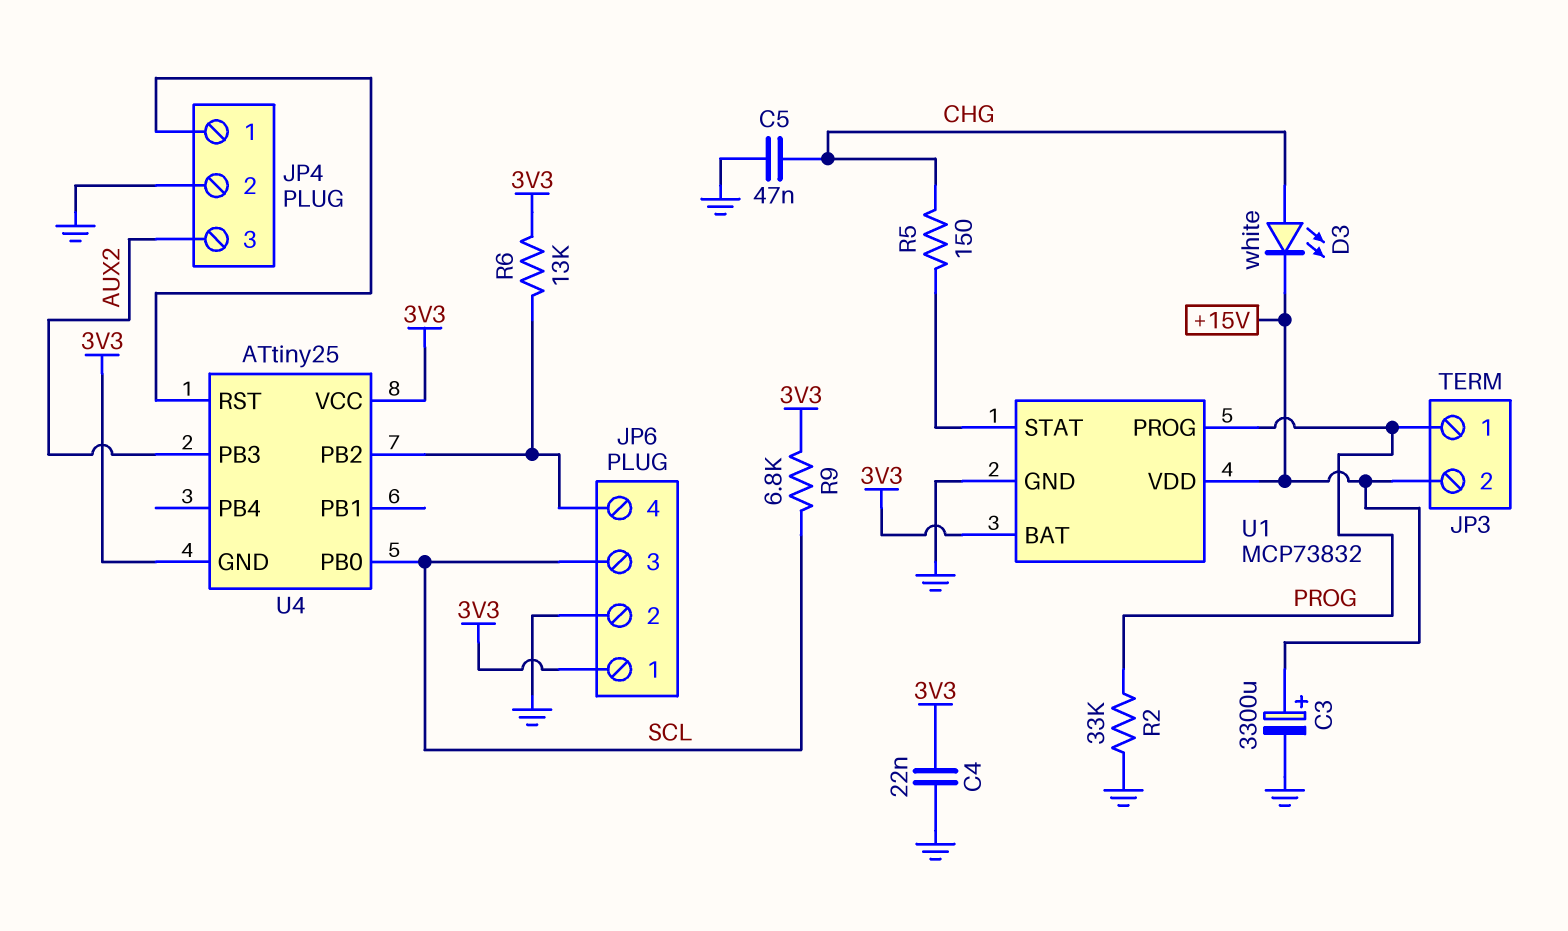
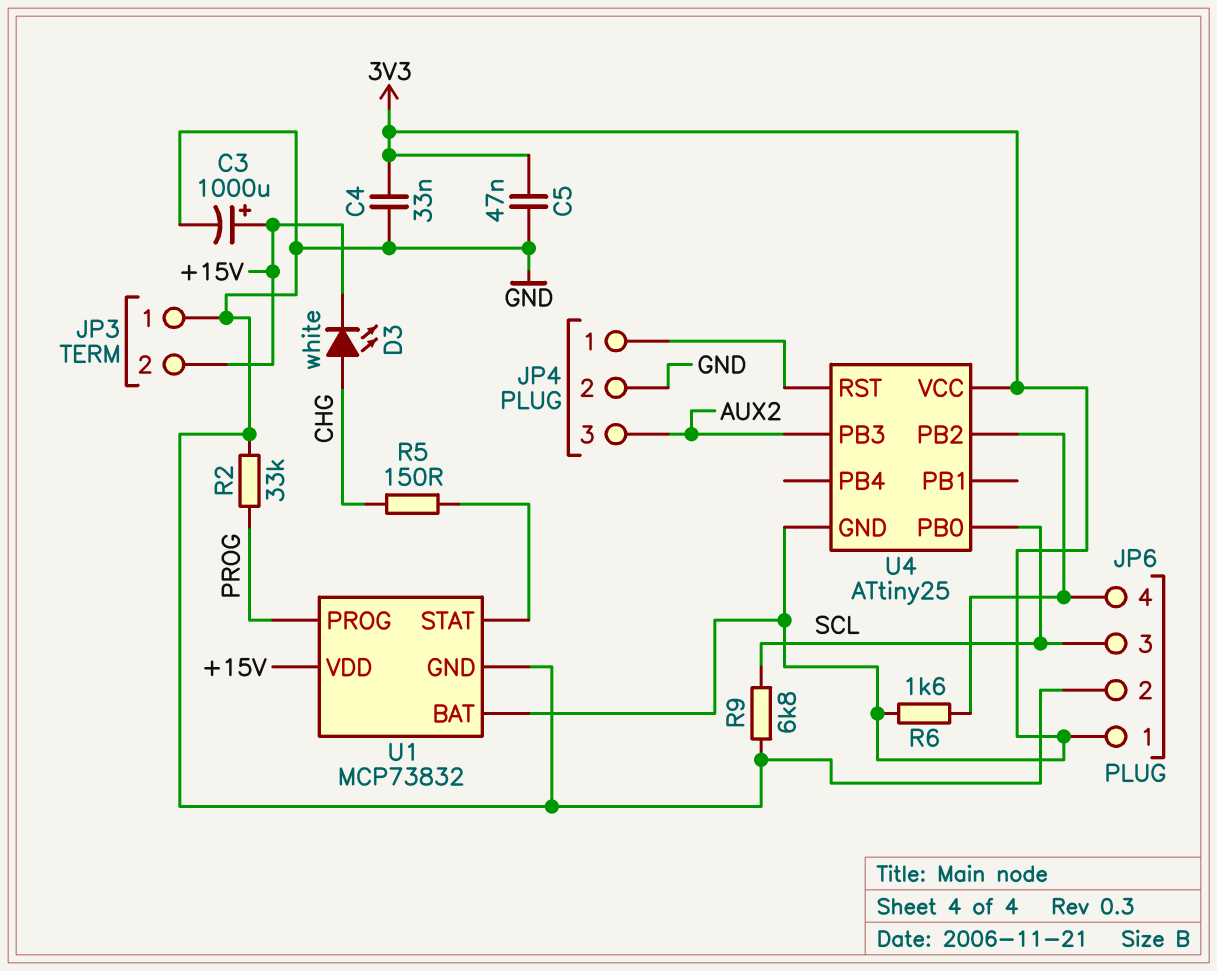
C3: 3300uF (plus +15V, minus GND) -> 1000uF (plus +15V, minus GND)
C4: 22nF (3V3, GND) -> 33nF (3V3, GND)
C5: 47nF (CHG, GND) -> 47nF (3V3, GND)
JP3 pin 1: PROG -> GND
R6: 13k (3V3, JP6/4) -> 1.6k (3V3, JP6/4)
R9: 6.8k (3V3, SCL) -> 6.8k (GND, SCL)

